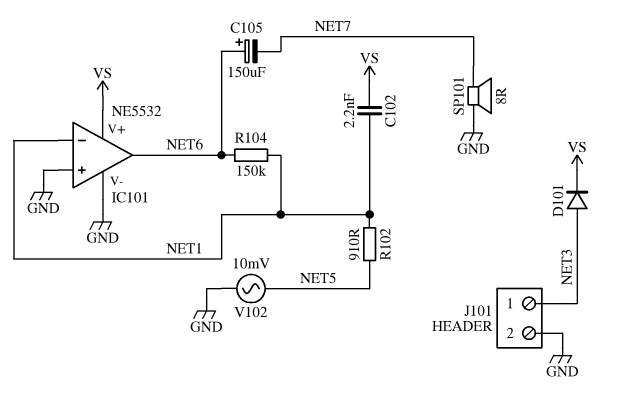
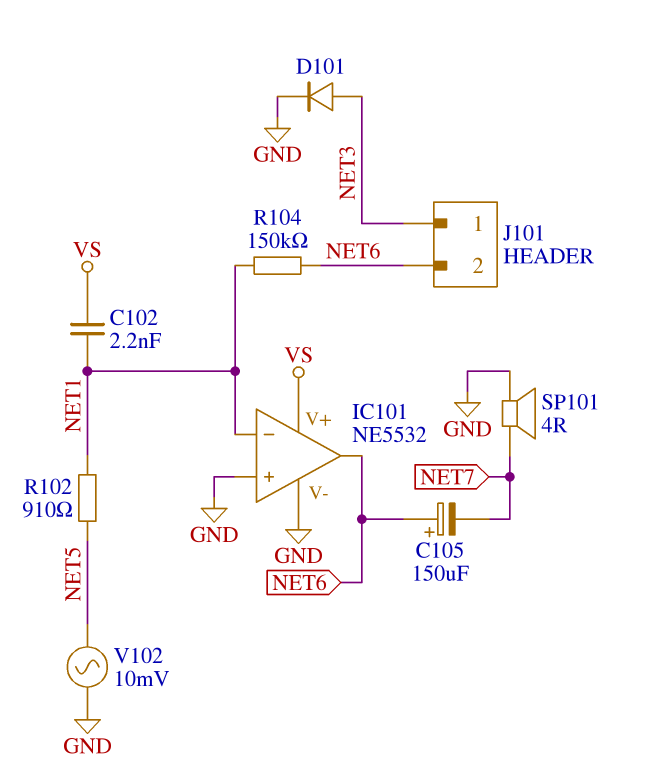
D101: diode (A NET3, K VS) -> diode (A NET3, K GND)
J101 pin 2: GND -> NET6
SP101: speaker 8R (GND, NET7) -> speaker 4R (GND, NET7)

